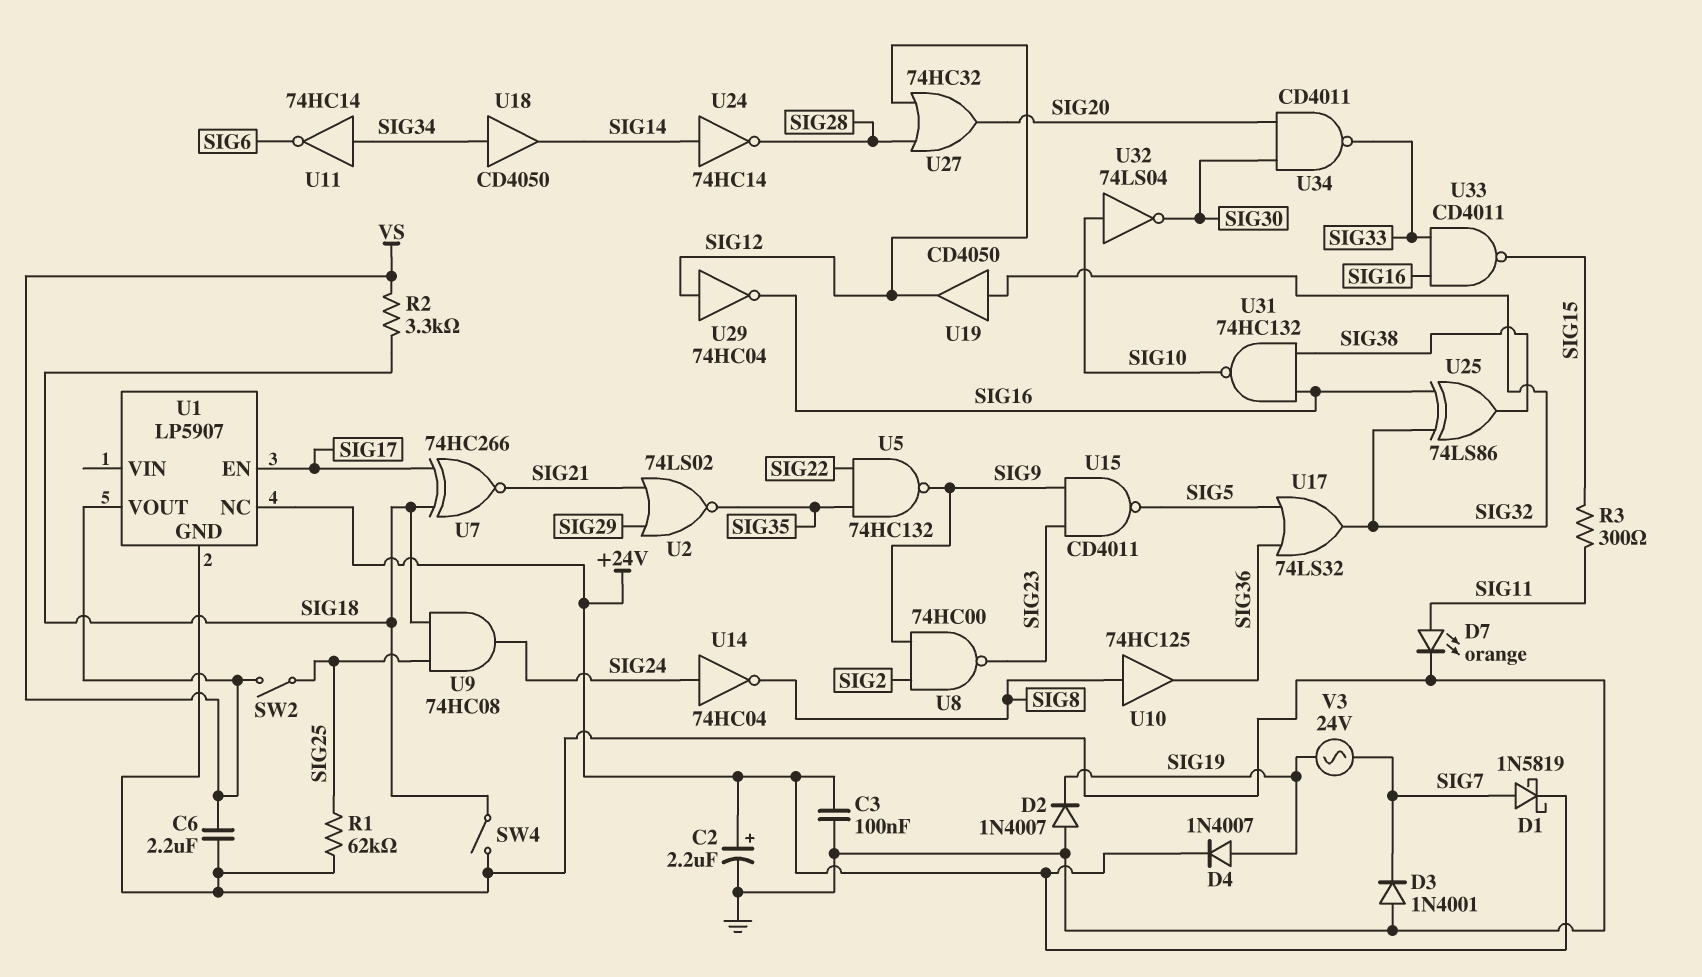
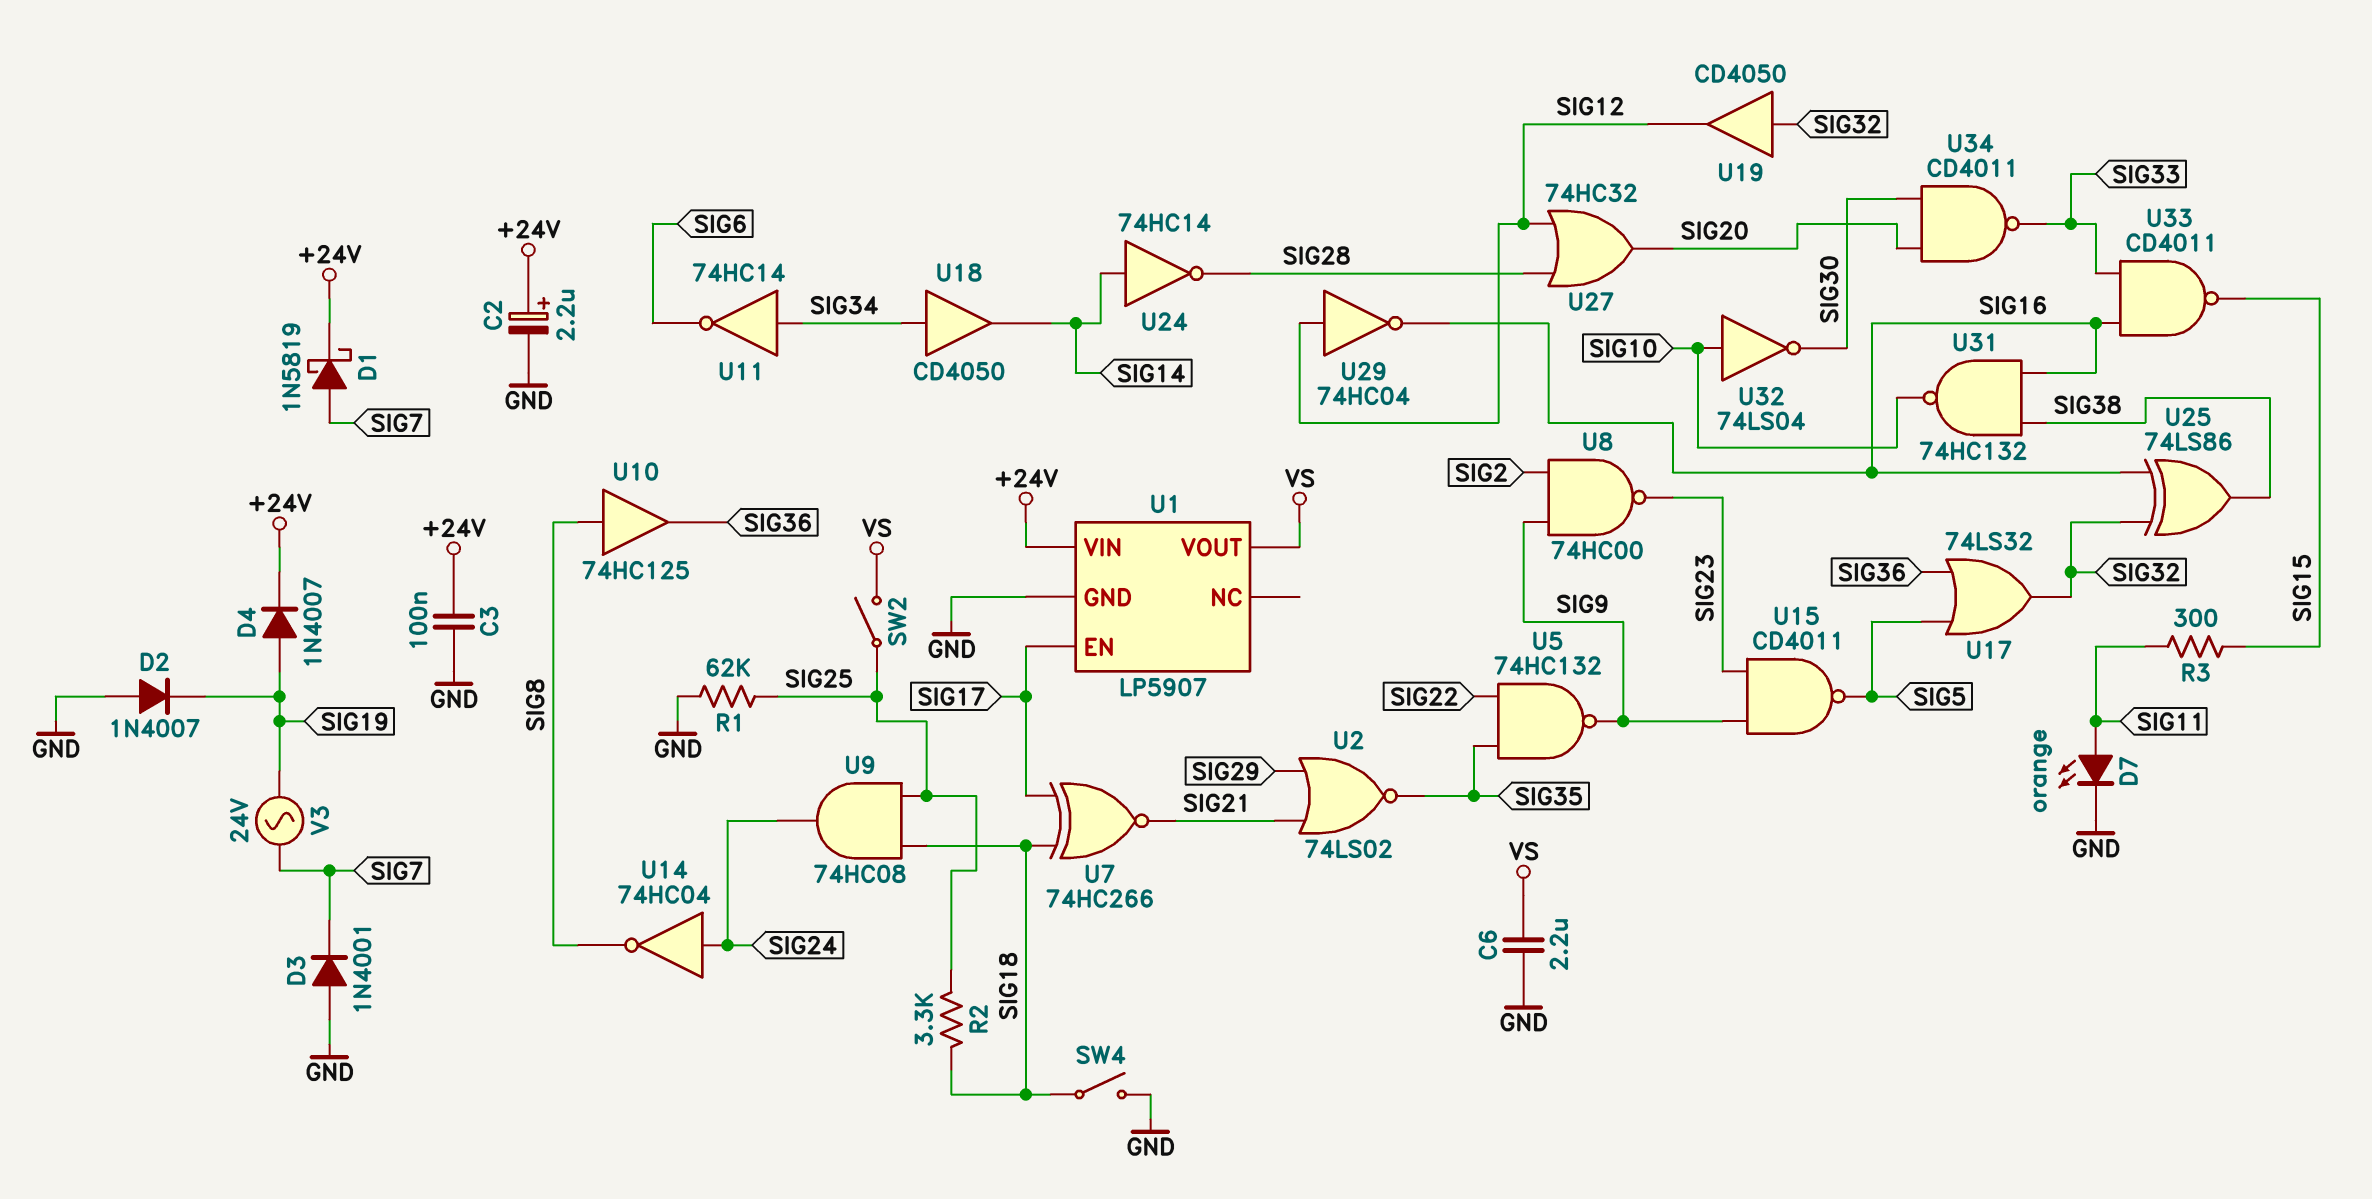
R2: 3.3k (SIG18, VS) -> 3.3k (SIG18, SIG25)
U1 pin NC: +24V -> none
U1 pin VIN: none -> +24V

